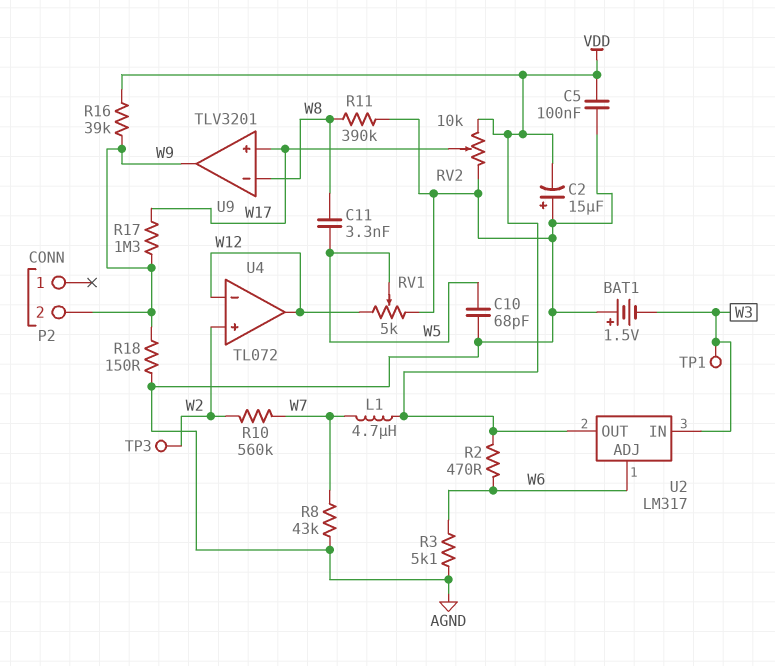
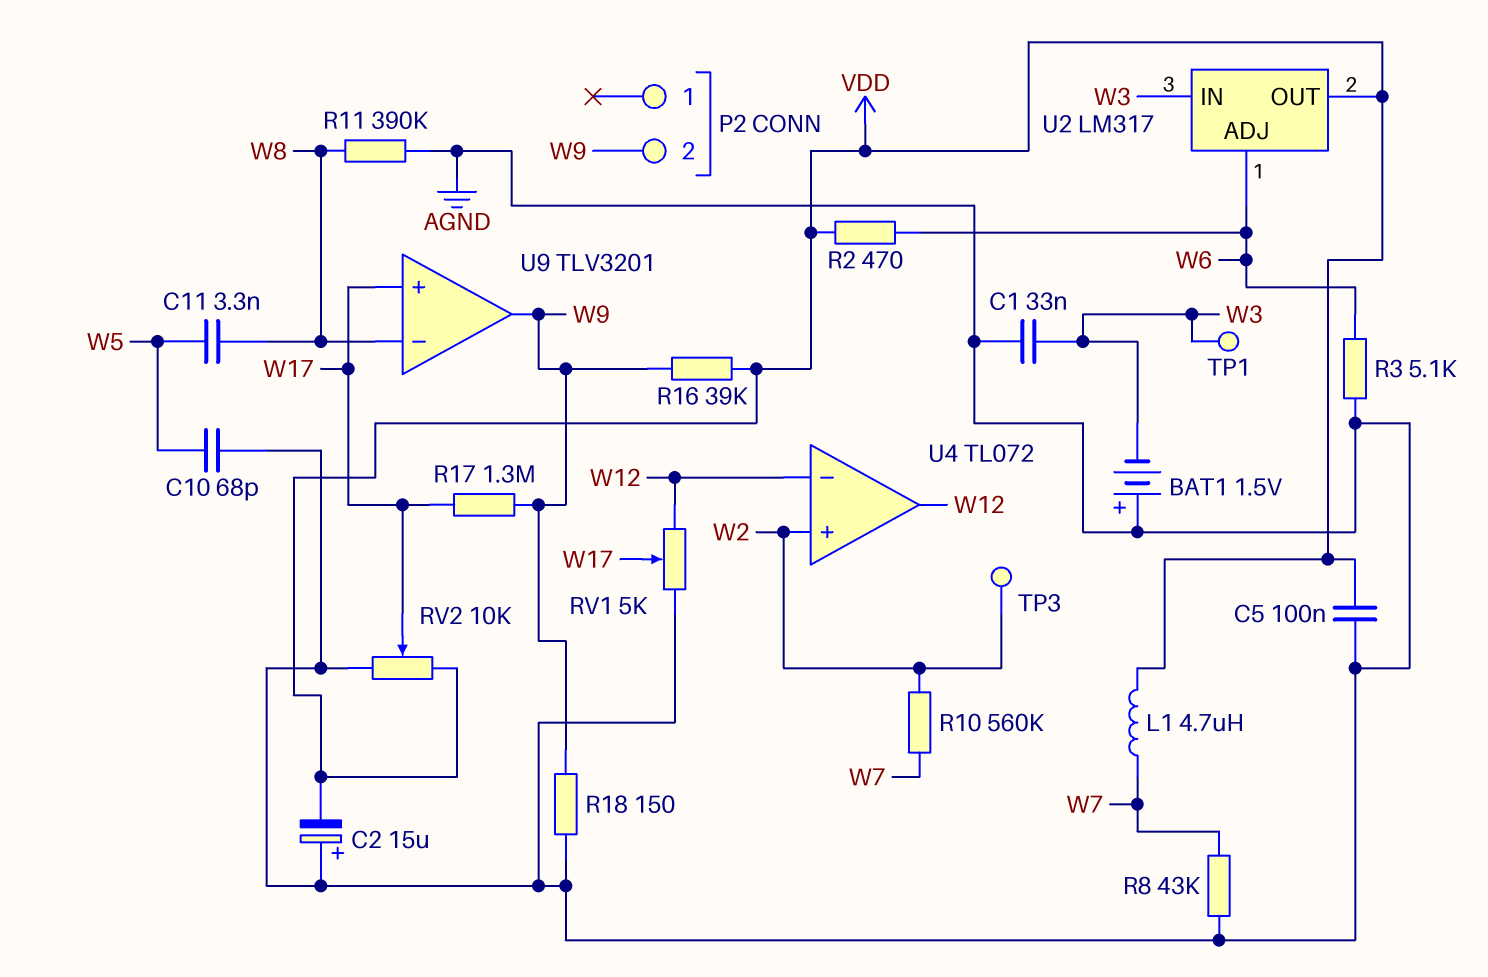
C1: none -> 33nF (AGND, W3)
RV1: 5k (AGND, W12, wiper W5) -> 5k (AGND, W12, wiper W17)

